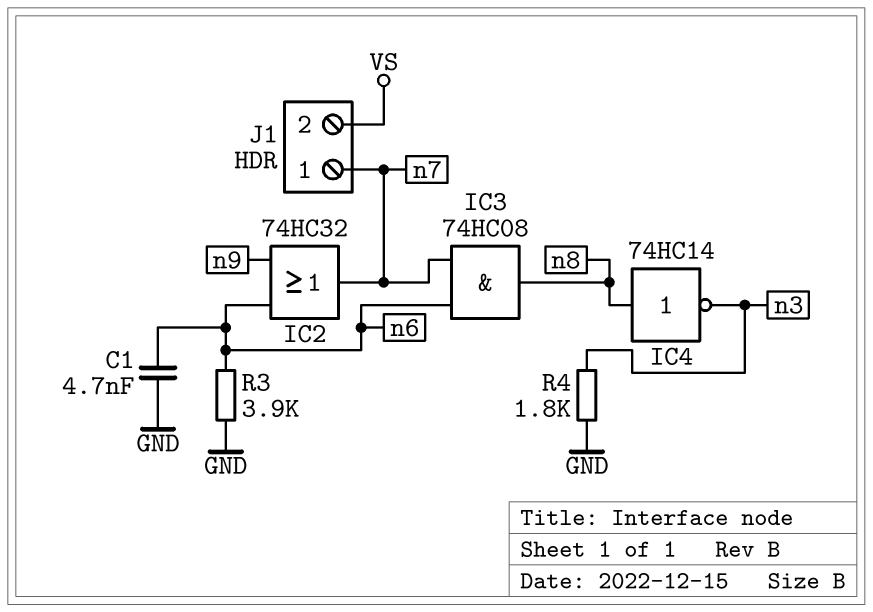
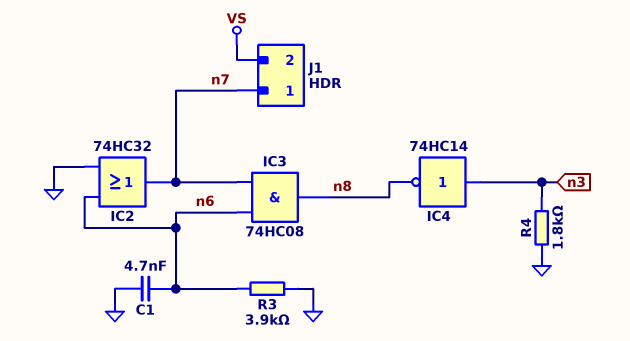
IC2: OR 74HC32 (in n6, in n9, out n7) -> OR 74HC32 (in GND, in n6, out n7)
IC4: NOT 74HC14 (in n8, out n3) -> NOT 74HC14 (in n3, out n8)

